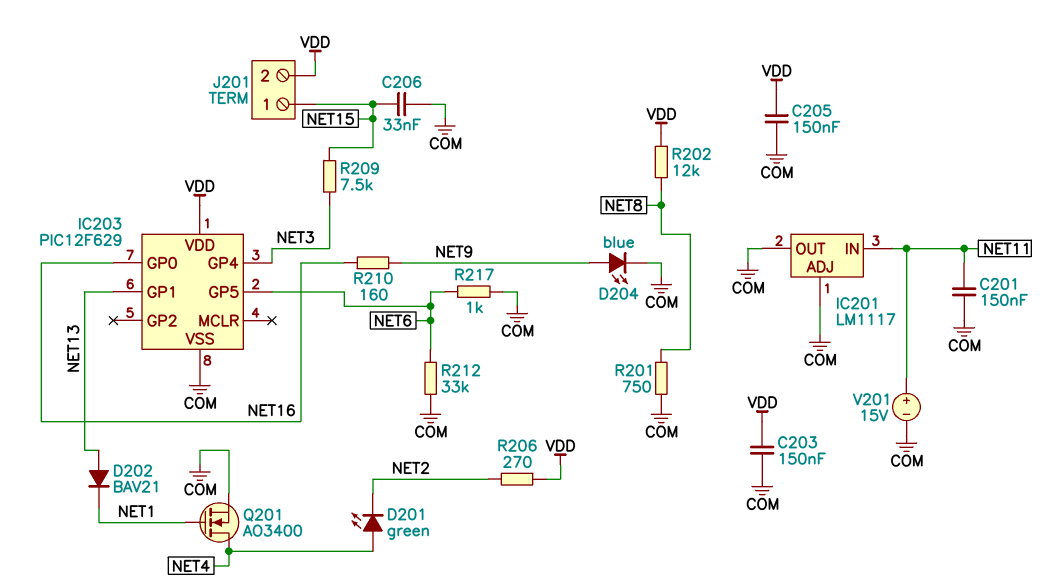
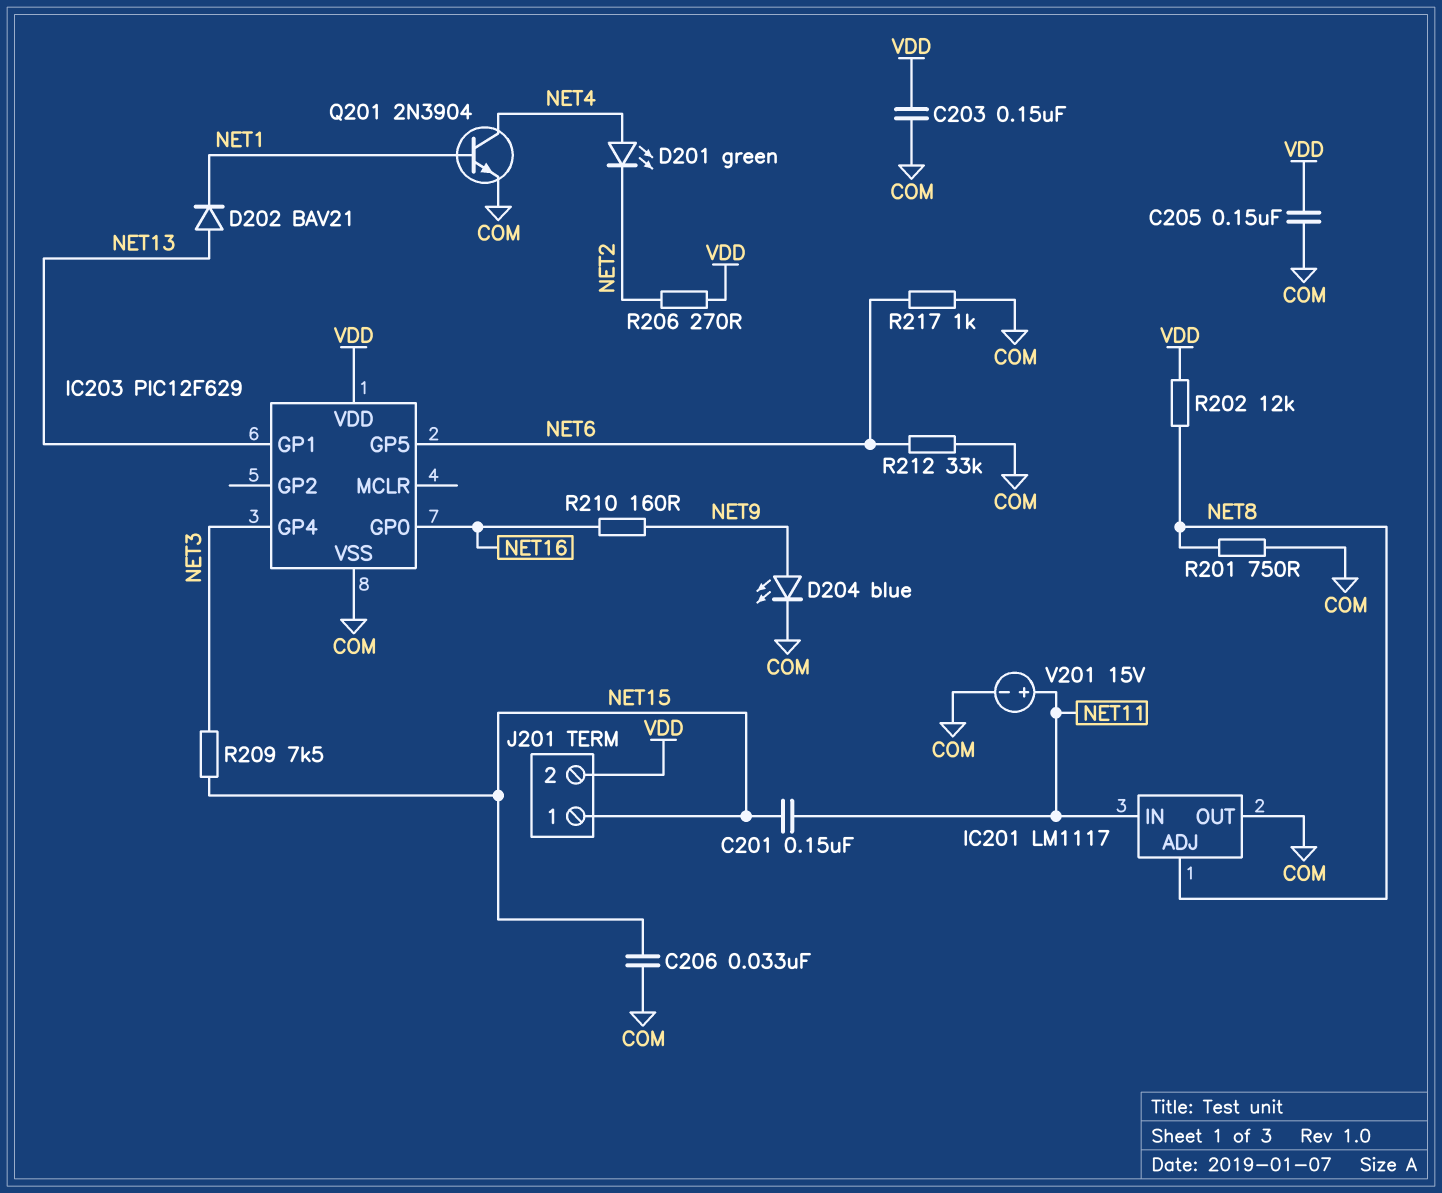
C201: 150nF (COM, NET11) -> 150nF (NET11, NET15)
IC201 pin ADJ: COM -> NET8
Q201: NMOS AO3400 (G NET1, D NET4, S COM) -> NPN 2N3904 (B NET1, C NET4, E COM)

